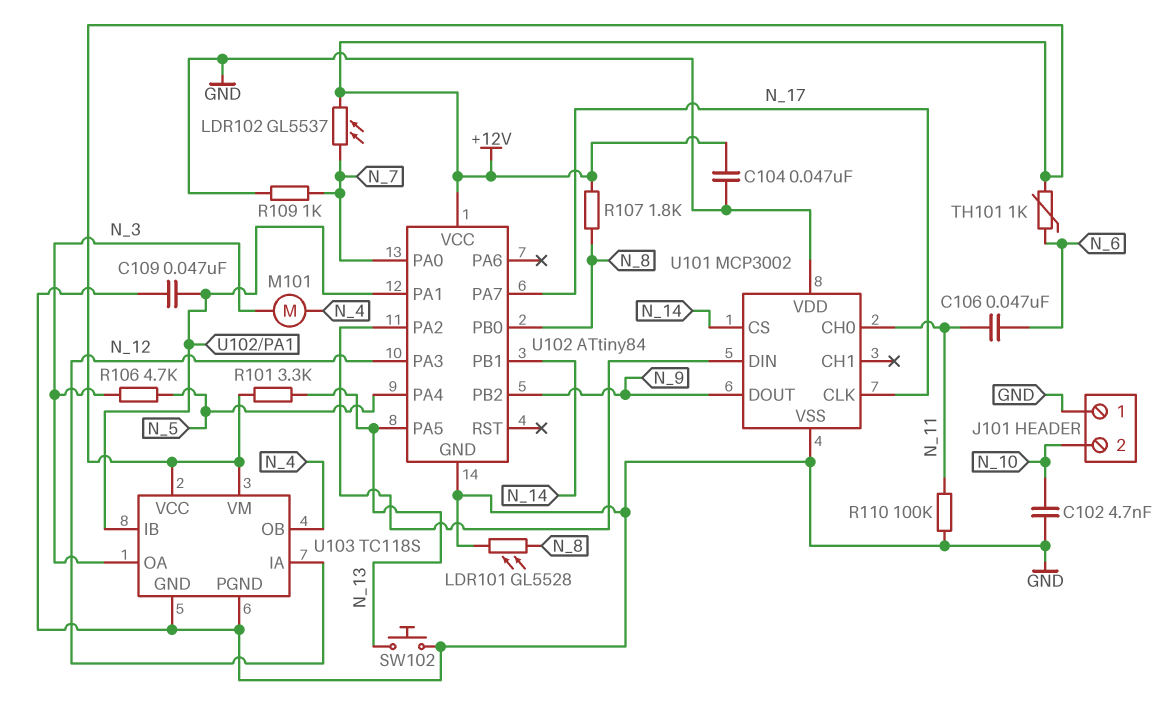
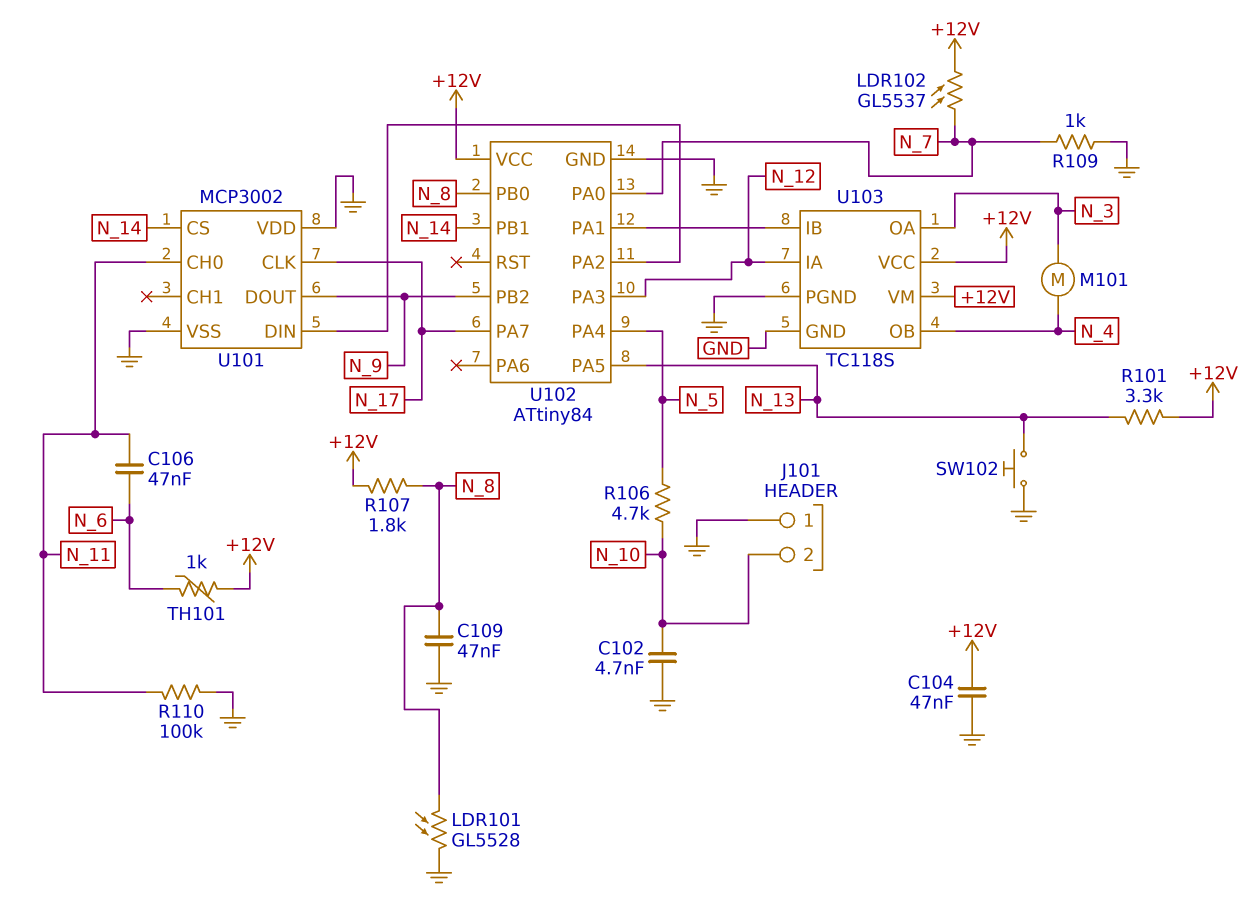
C109: 47nF (GND, U102/PA1) -> 47nF (GND, N_8)
R106: 4.7k (N_3, N_5) -> 4.7k (N_5, N_10)

